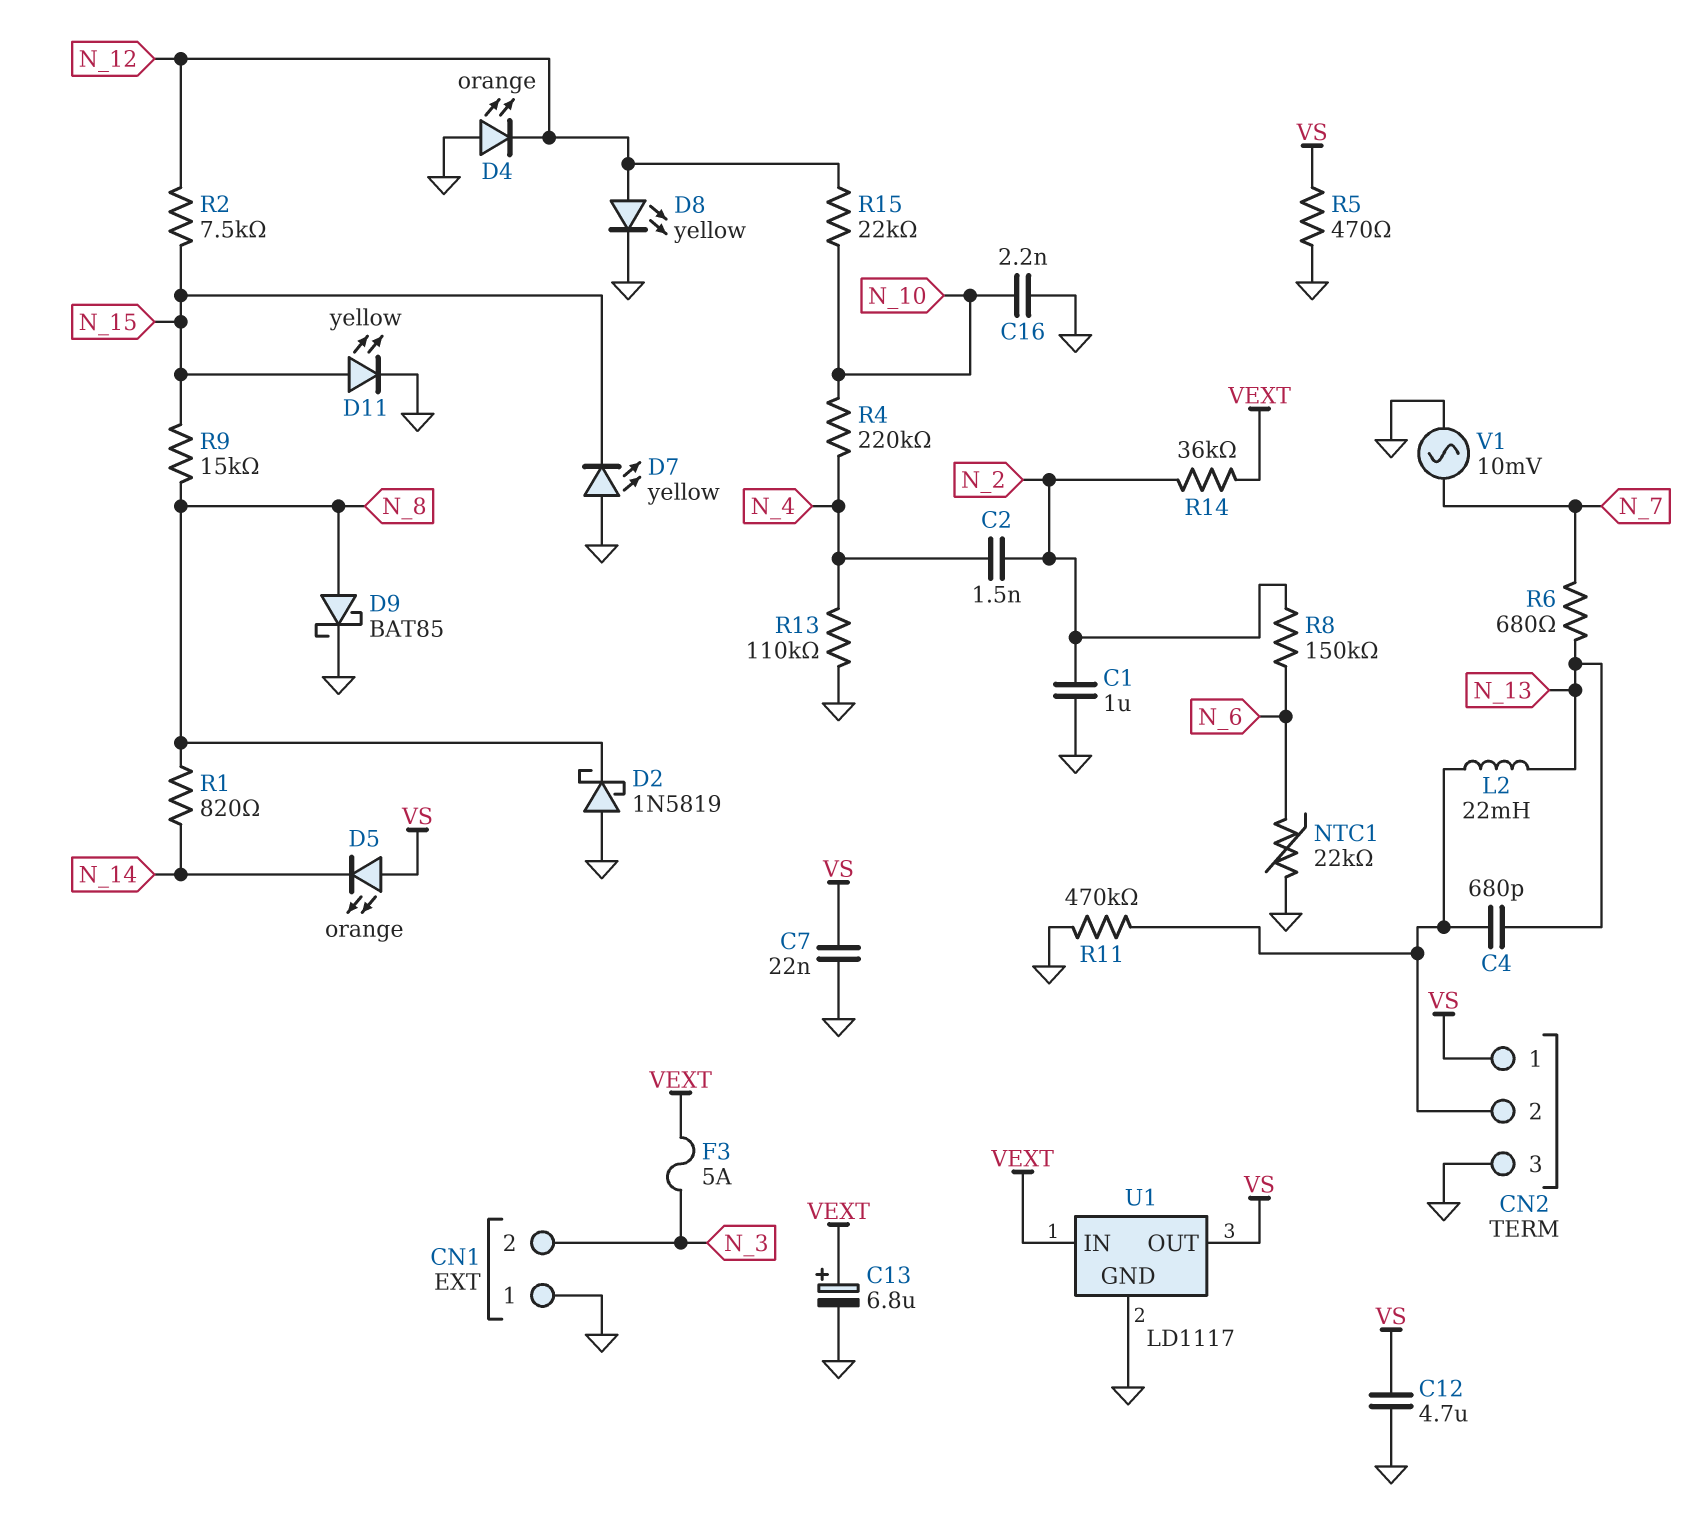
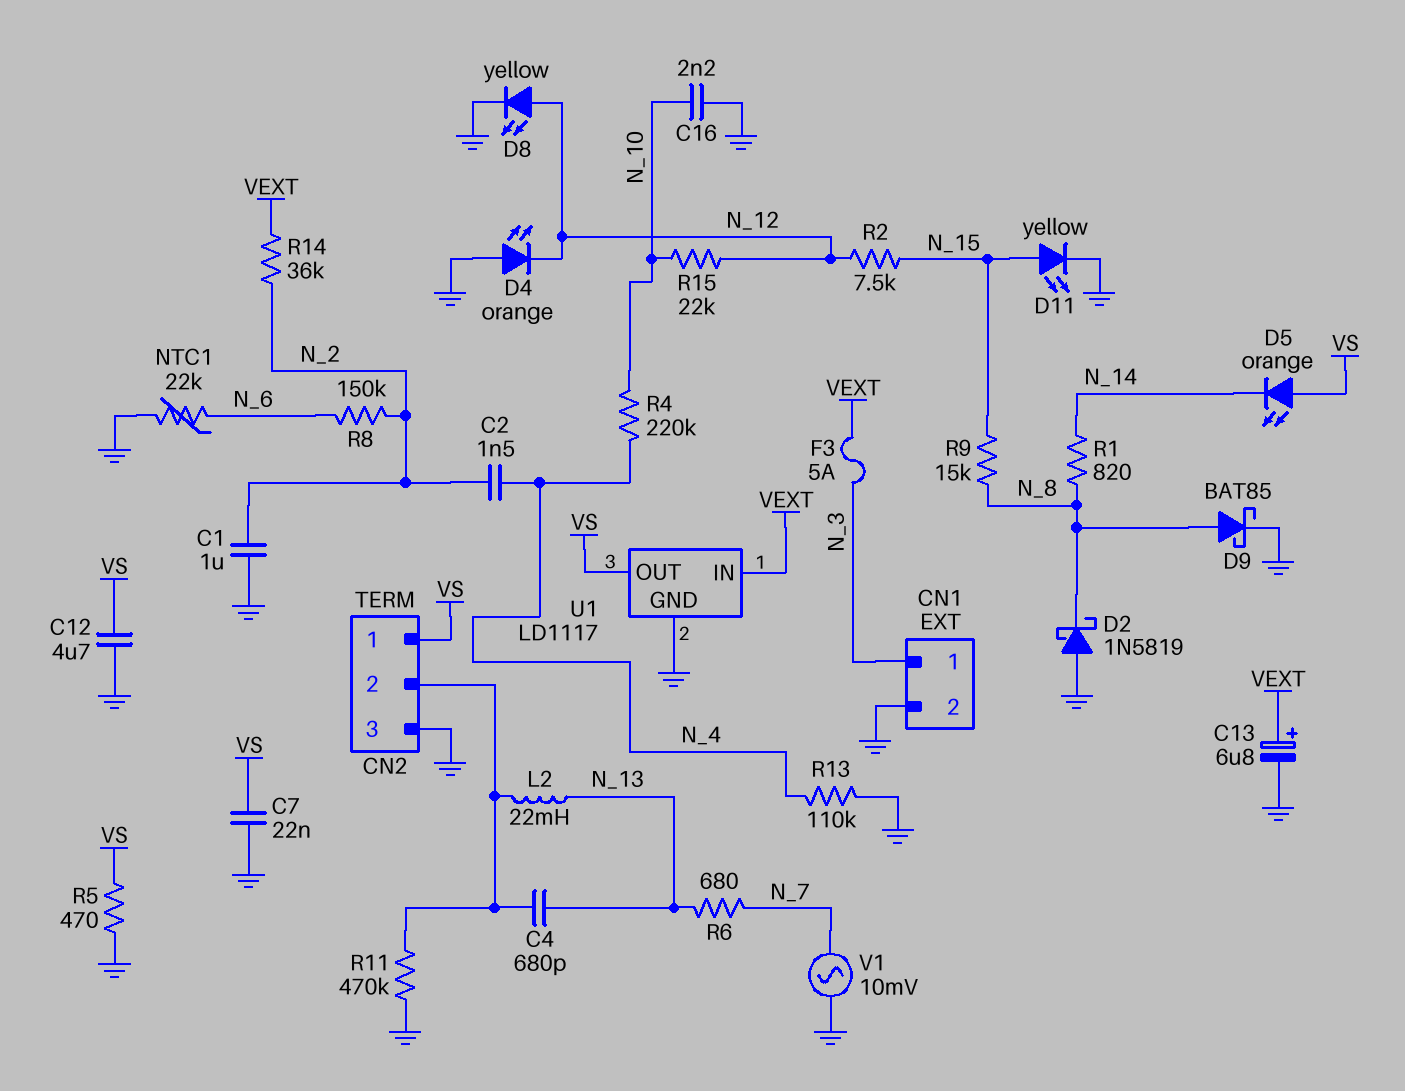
CN1 pin 1: GND -> N_3
CN1 pin 2: N_3 -> GND
D7: LED yellow (A GND, K N_15) -> none

